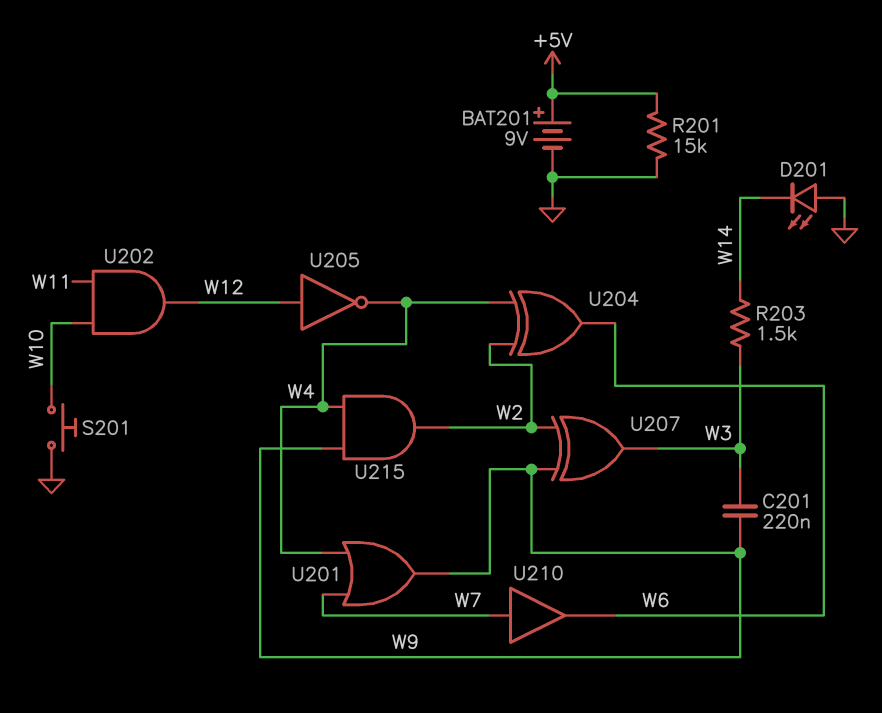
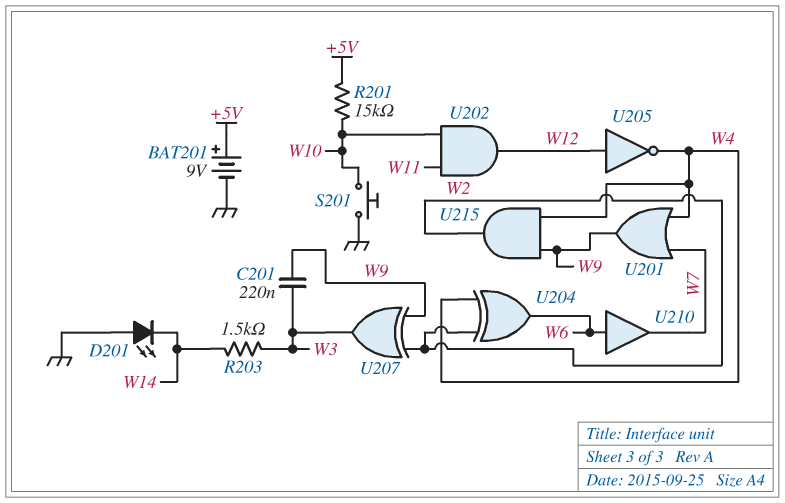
R201: 15k (+5V, GND) -> 15k (+5V, W10)
U210: buffer (in W7, out W6) -> buffer (in W6, out W7)

